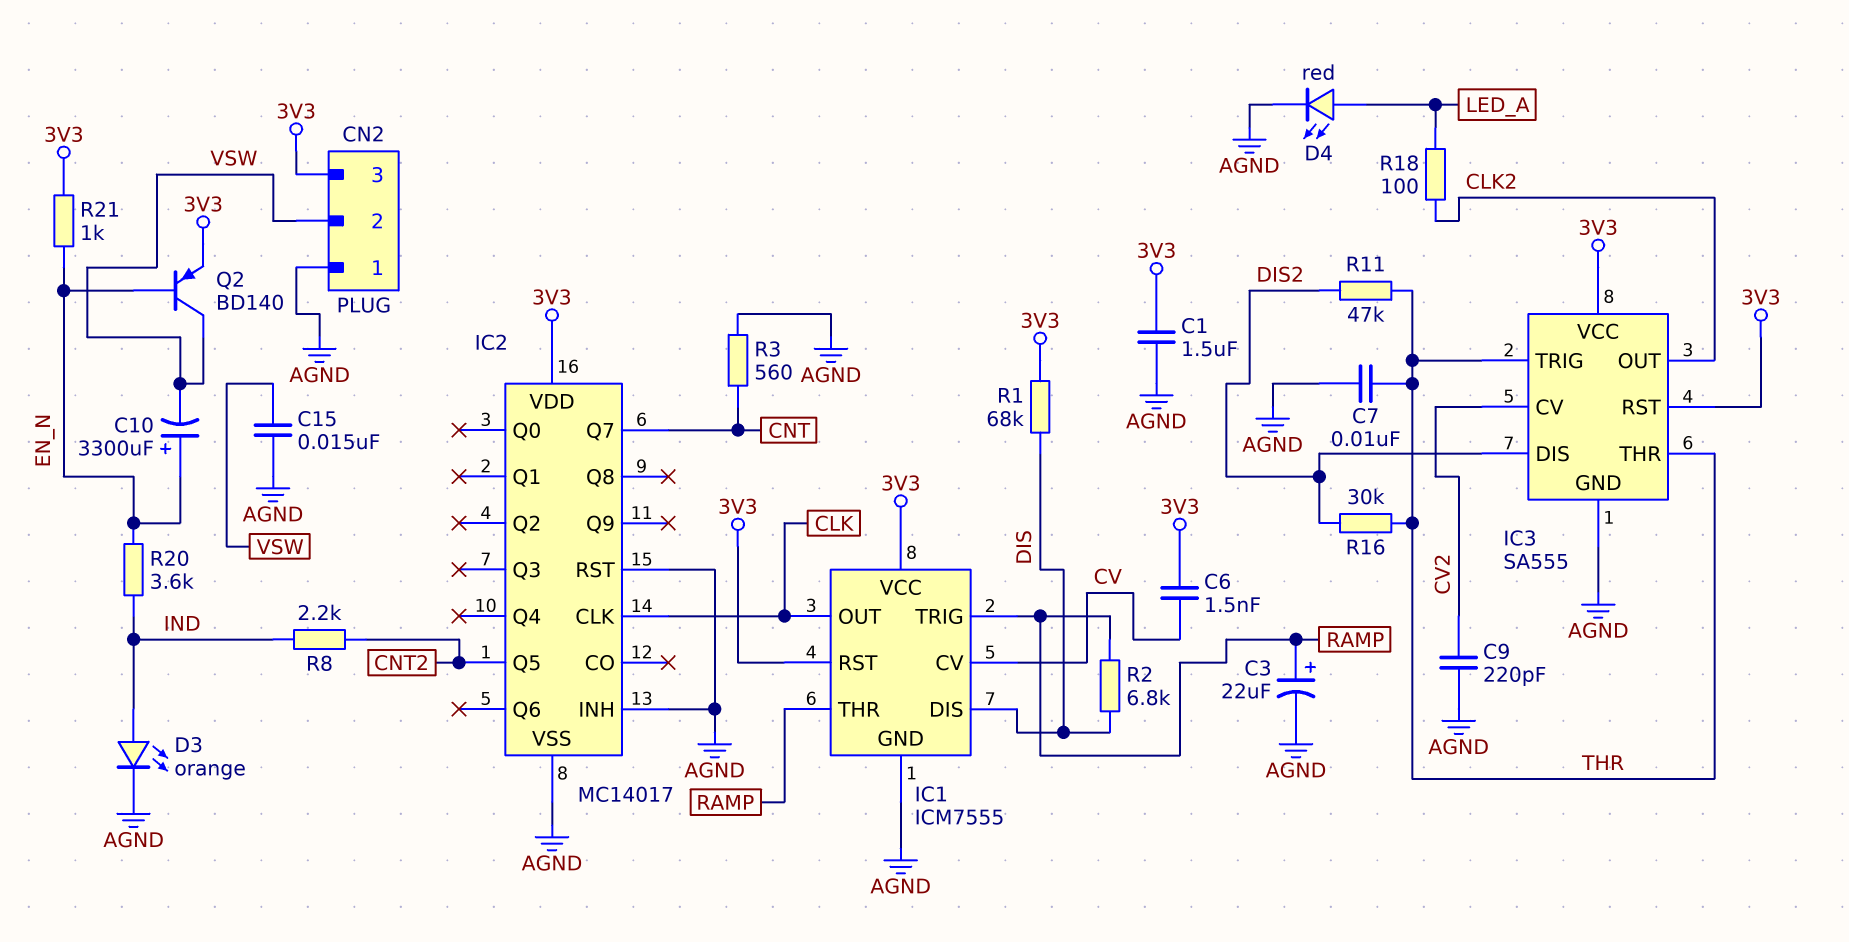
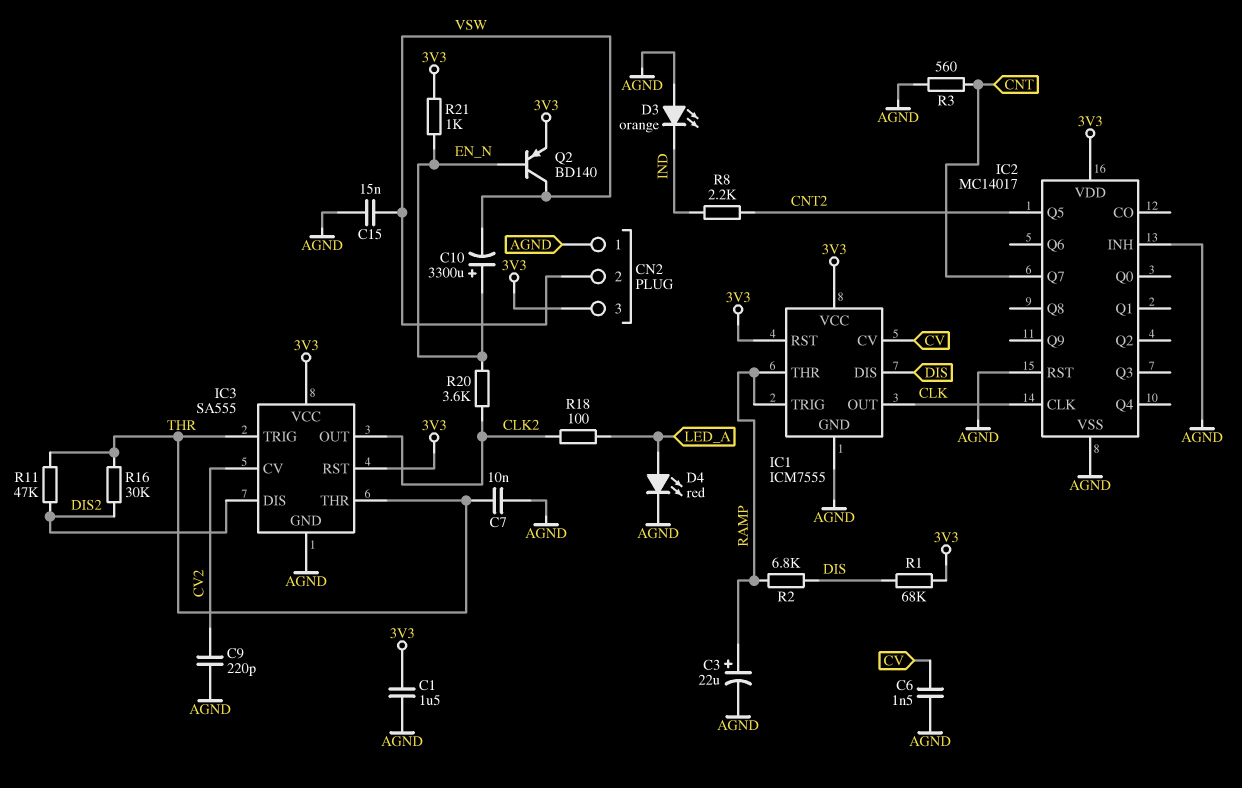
C6: 1.5nF (3V3, CV) -> 1.5nF (AGND, CV)
D3: LED orange (A IND, K AGND) -> LED orange (A AGND, K IND)
R20: 3.6k (EN_N, IND) -> 3.6k (CLK2, EN_N)

